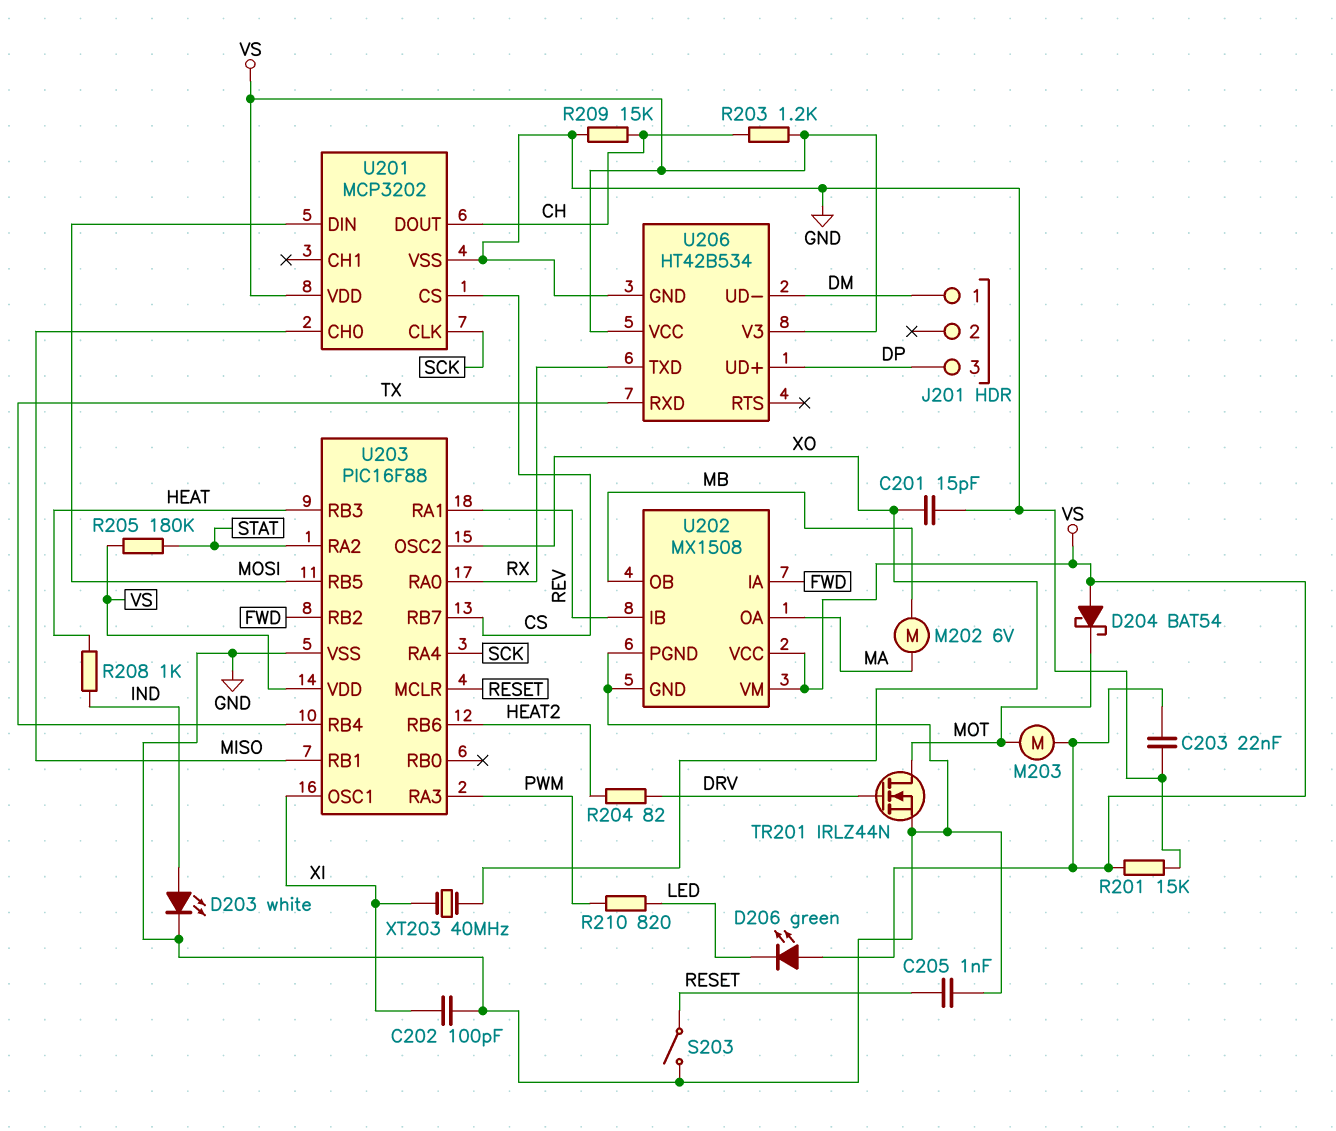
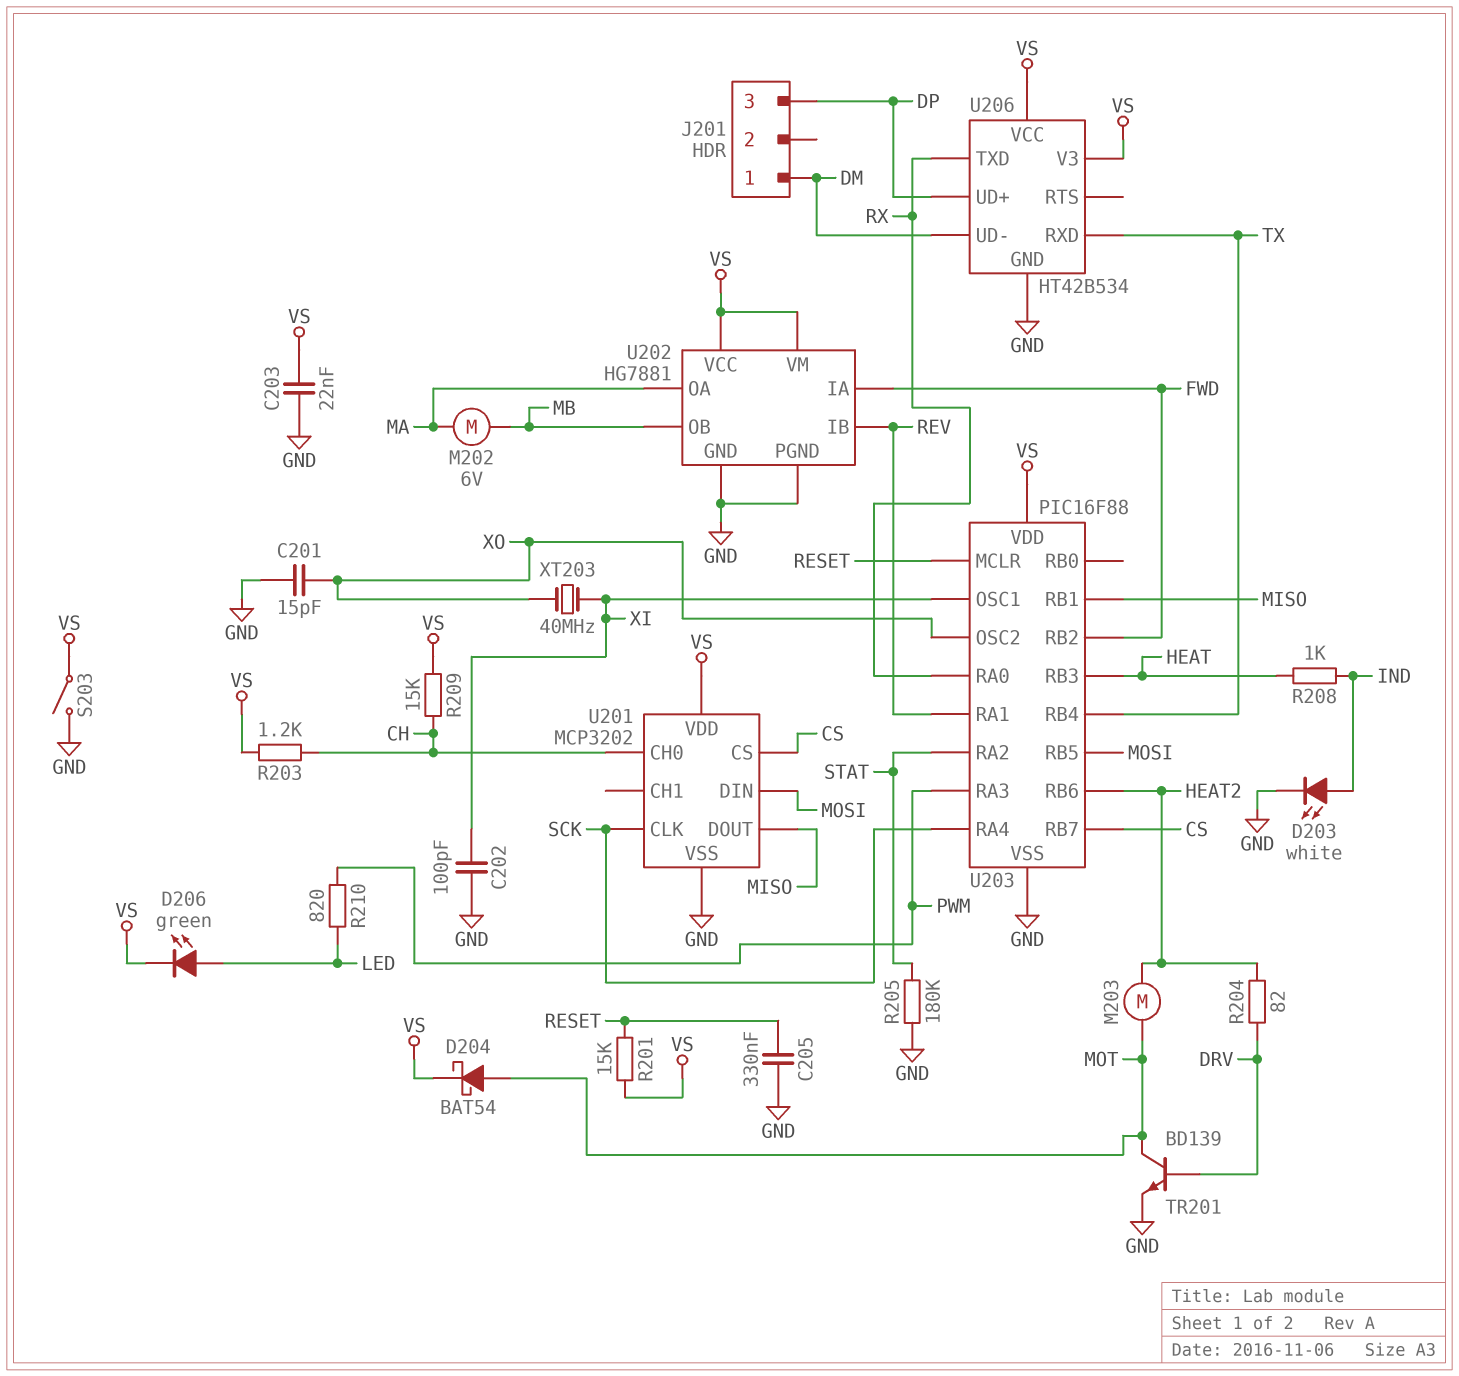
C205: 1nF (GND, RESET) -> 330nF (GND, RESET)
D204: schottky BAT54 (A VS, K MOT) -> schottky BAT54 (A MOT, K VS)
D206: LED green (A VS, K LED) -> LED green (A LED, K VS)
M203: motor (MOT, VS) -> motor (HEAT2, MOT)
R201: 15k (GND, VS) -> 15k (RESET, VS)
R205: 180k (STAT, VS) -> 180k (GND, STAT)
R209: 15k (CH, GND) -> 15k (CH, VS)
S203: switch (GND, RESET) -> switch (GND, VS)
TR201: NMOS IRLZ44N (G DRV, D MOT, S GND) -> NPN BD139 (B DRV, C MOT, E GND)
U201 pin CH0: MISO -> CH
U201 pin DOUT: CH -> MISO
U202: MX1508 -> HG7881

